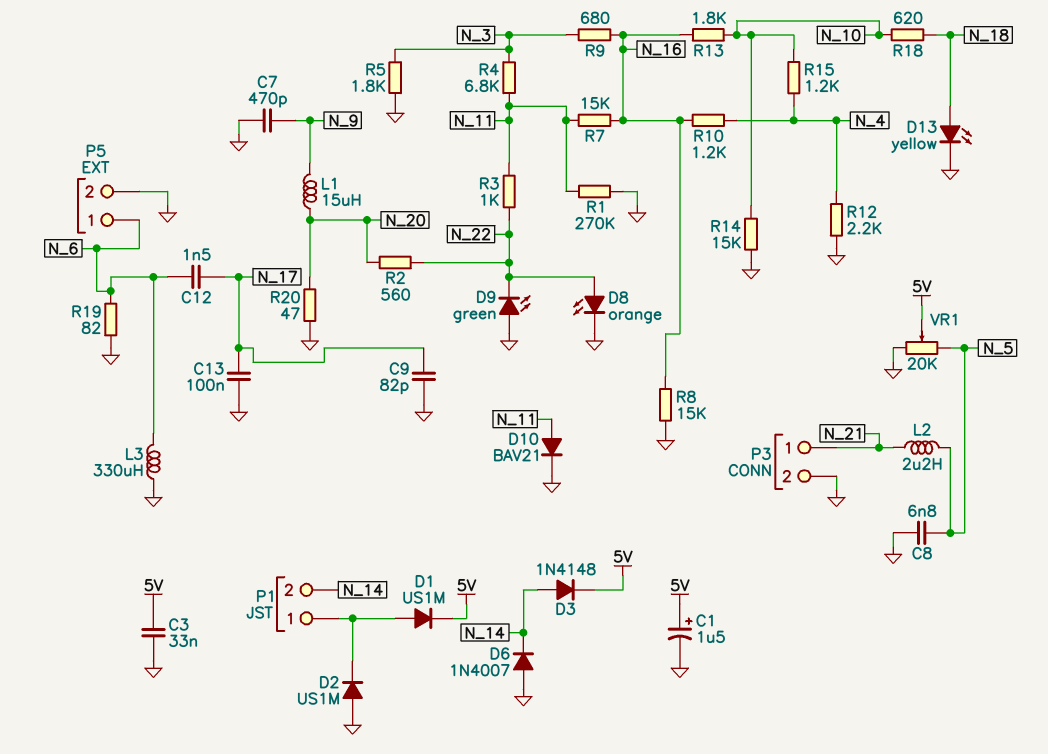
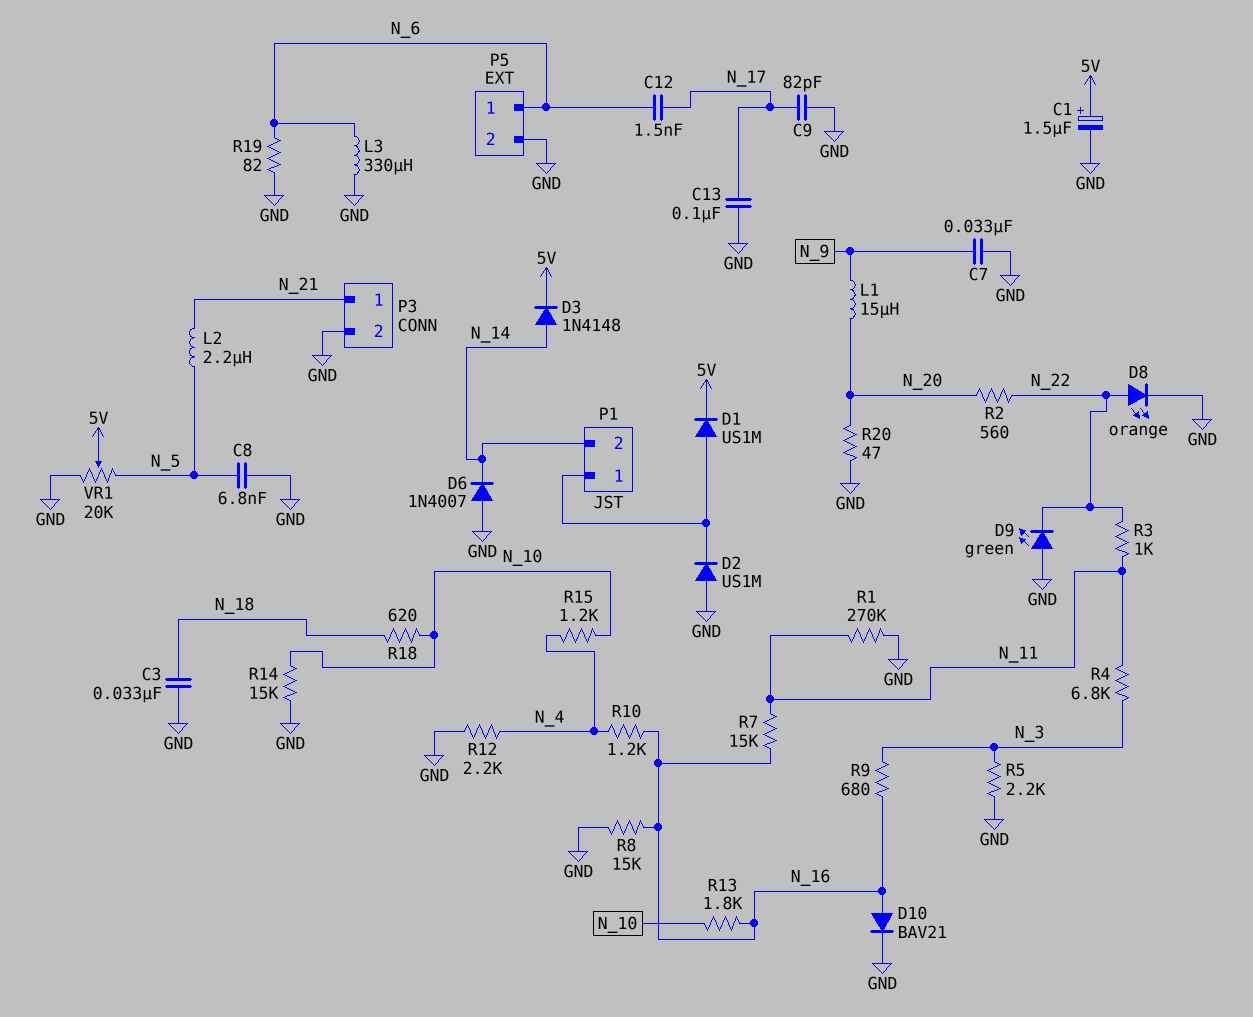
C3: 33nF (5V, GND) -> 33nF (GND, N_18)
C7: 470pF (GND, N_9) -> 33nF (GND, N_9)
D10: diode BAV21 (A N_11, K GND) -> diode BAV21 (A N_16, K GND)
D13: LED yellow (A N_18, K GND) -> none
R5: 1.8k (GND, N_3) -> 2.2k (GND, N_3)

